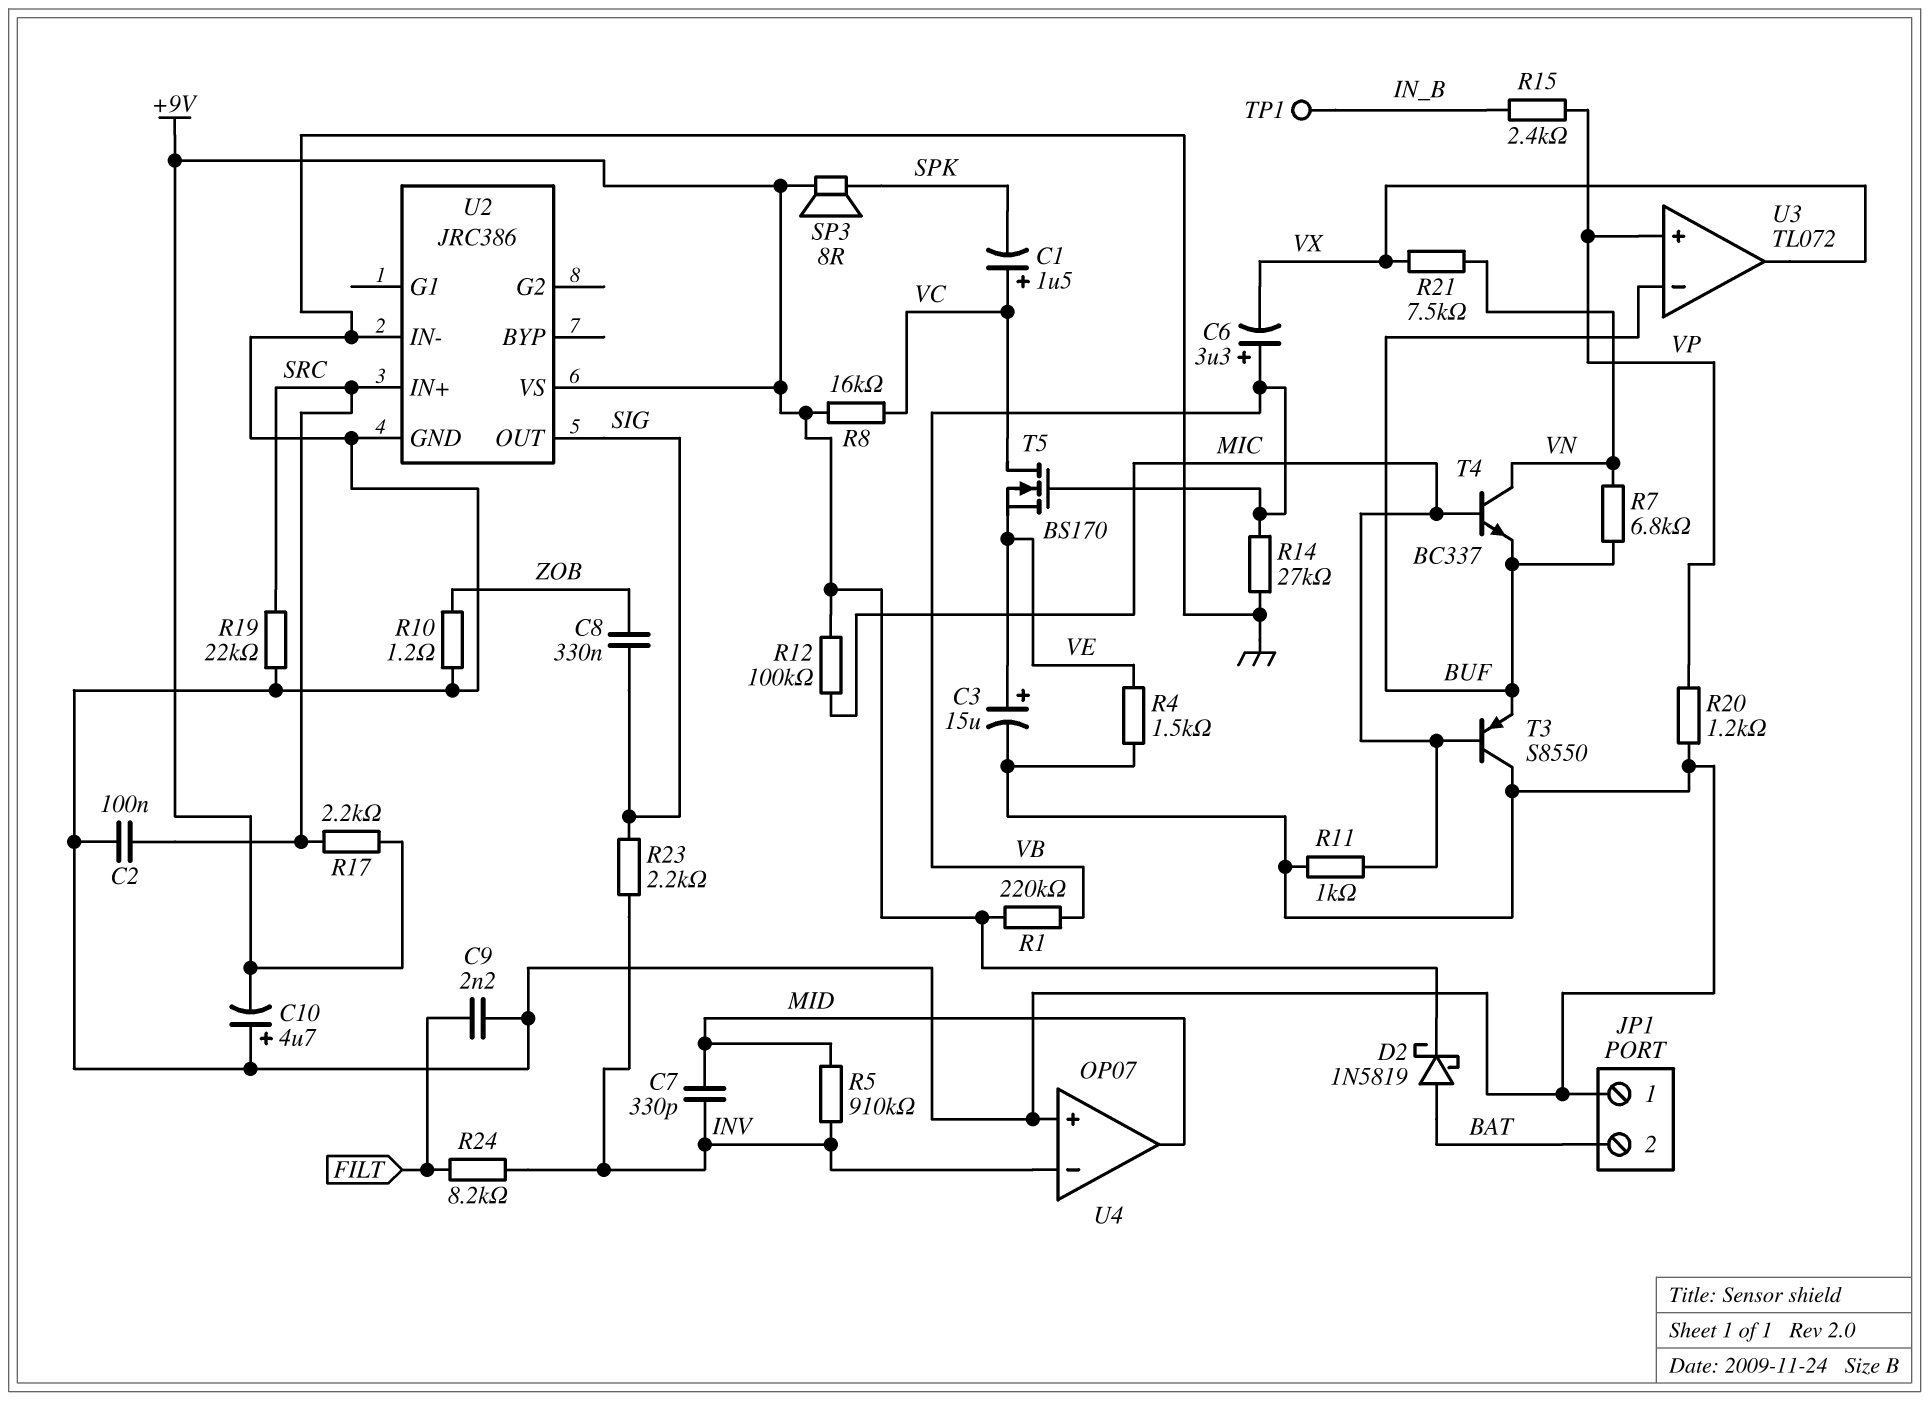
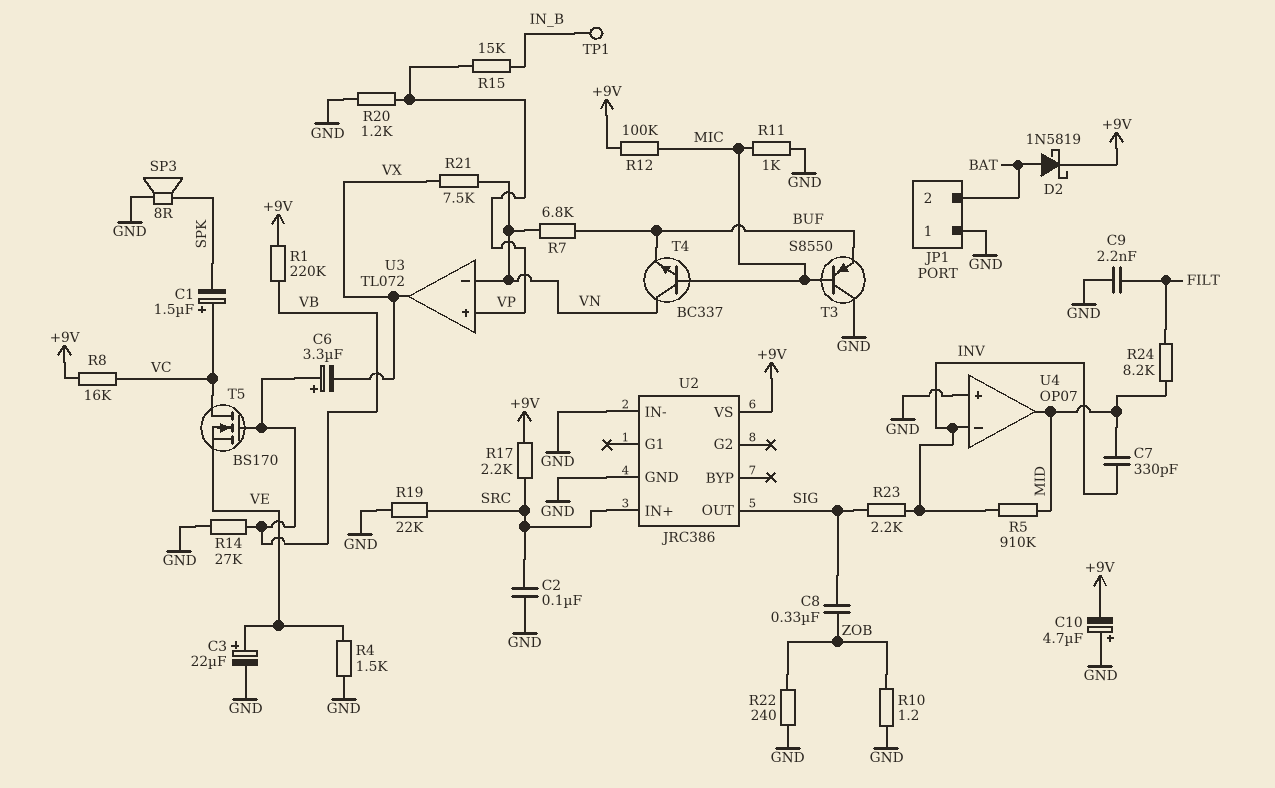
C3: 15uF (plus VE, minus GND) -> 22uF (plus VE, minus GND)
R15: 2.4k (IN_B, VP) -> 15k (IN_B, VP)
R22: none -> 240 (GND, ZOB)
R24: 8.2k (FILT, INV) -> 8.2k (FILT, MID)
SP3: speaker 8R (+9V, SPK) -> speaker 8R (GND, SPK)
U3 pin in-: BUF -> VN

